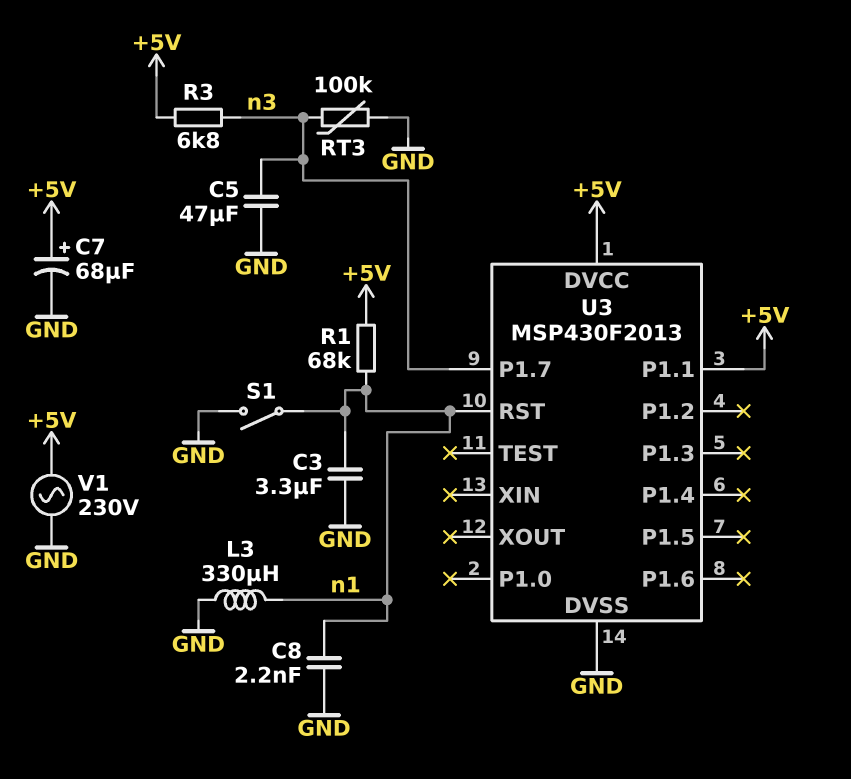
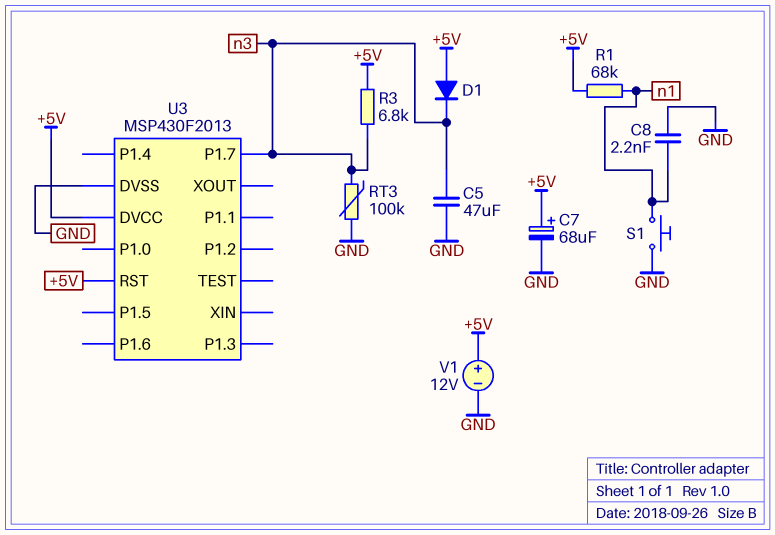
C3: 3.3uF (GND, n1) -> none
D1: none -> diode (A +5V, K n3)
L3: 330uH (GND, n1) -> none
S1: switch (GND, n1) -> button (GND, n1)
U3 pin P1.1: +5V -> none
U3 pin RST: n1 -> +5V
V1: AC 230V (+5V, GND) -> 12V (plus +5V, minus GND)

